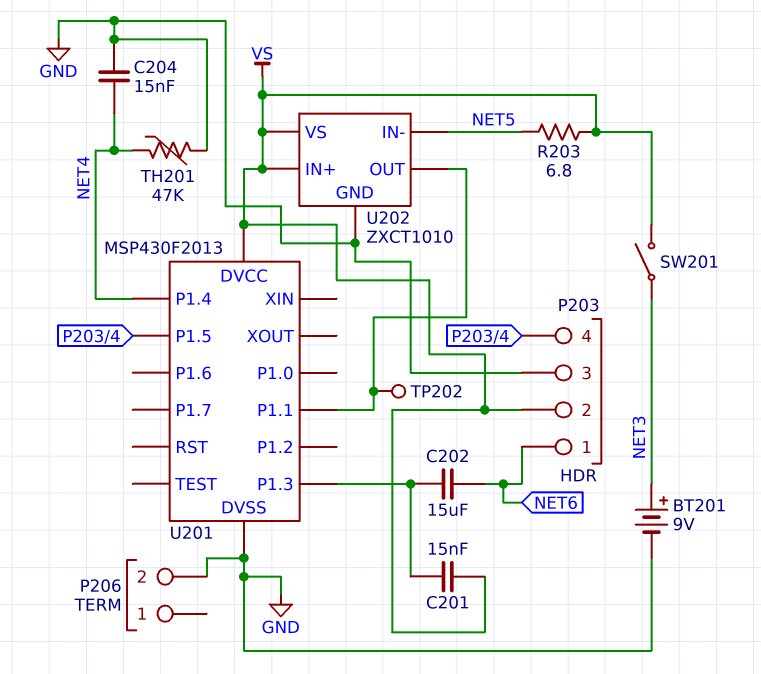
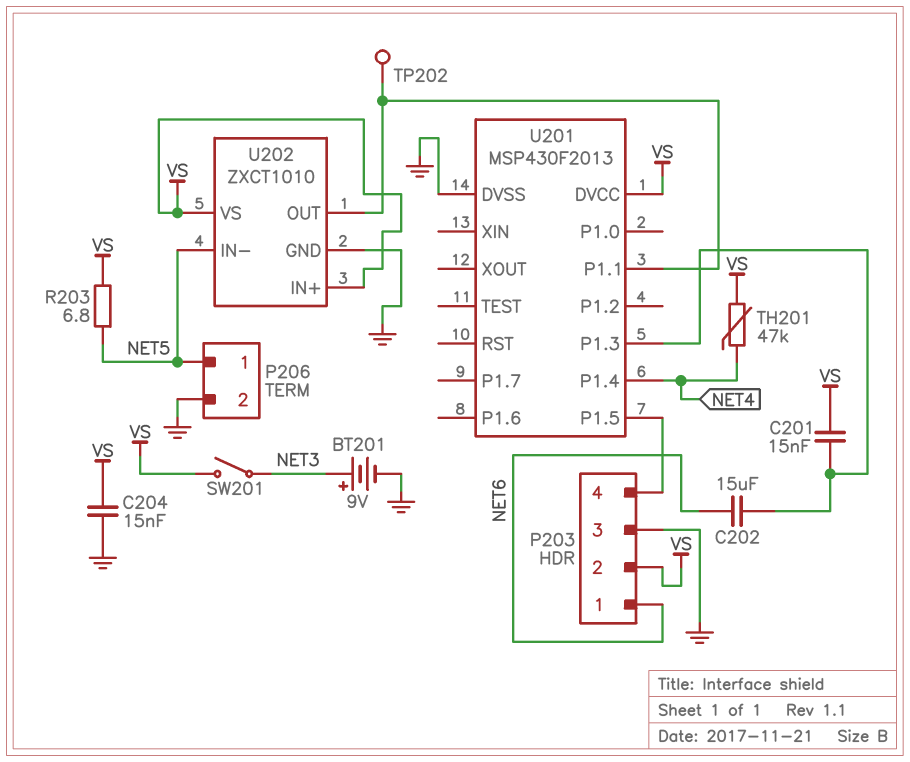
C204: 15nF (GND, NET4) -> 15nF (GND, VS)
P206 pin 1: none -> NET5
TH201: 47k (GND, NET4) -> 47k (NET4, VS)

